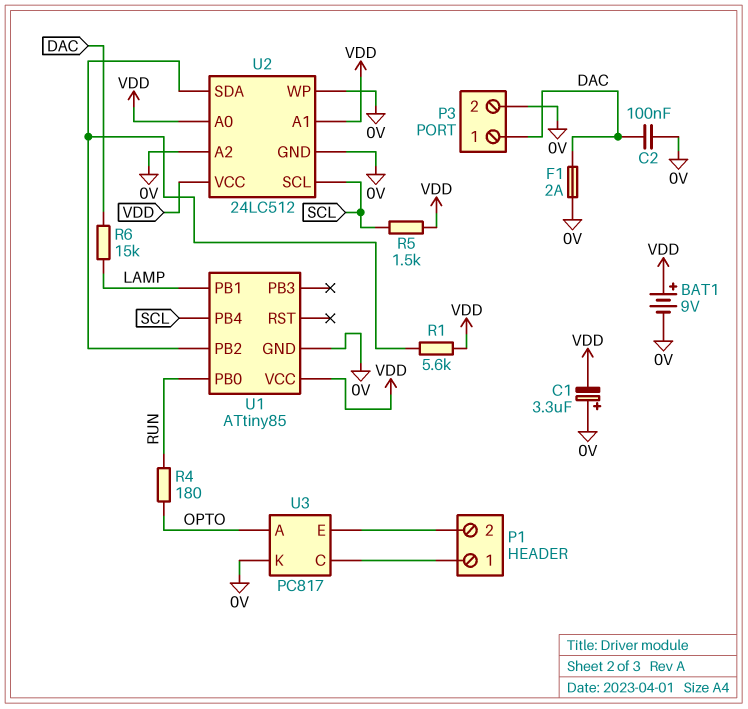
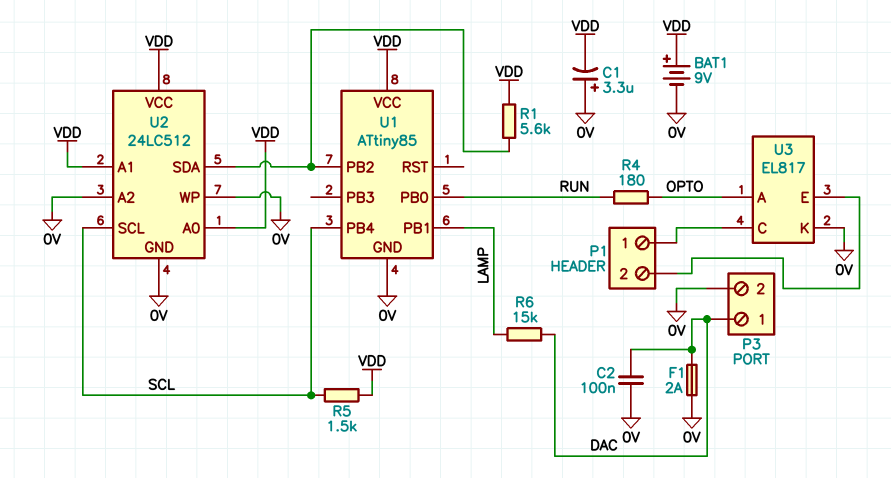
U3: PC817 -> EL817

